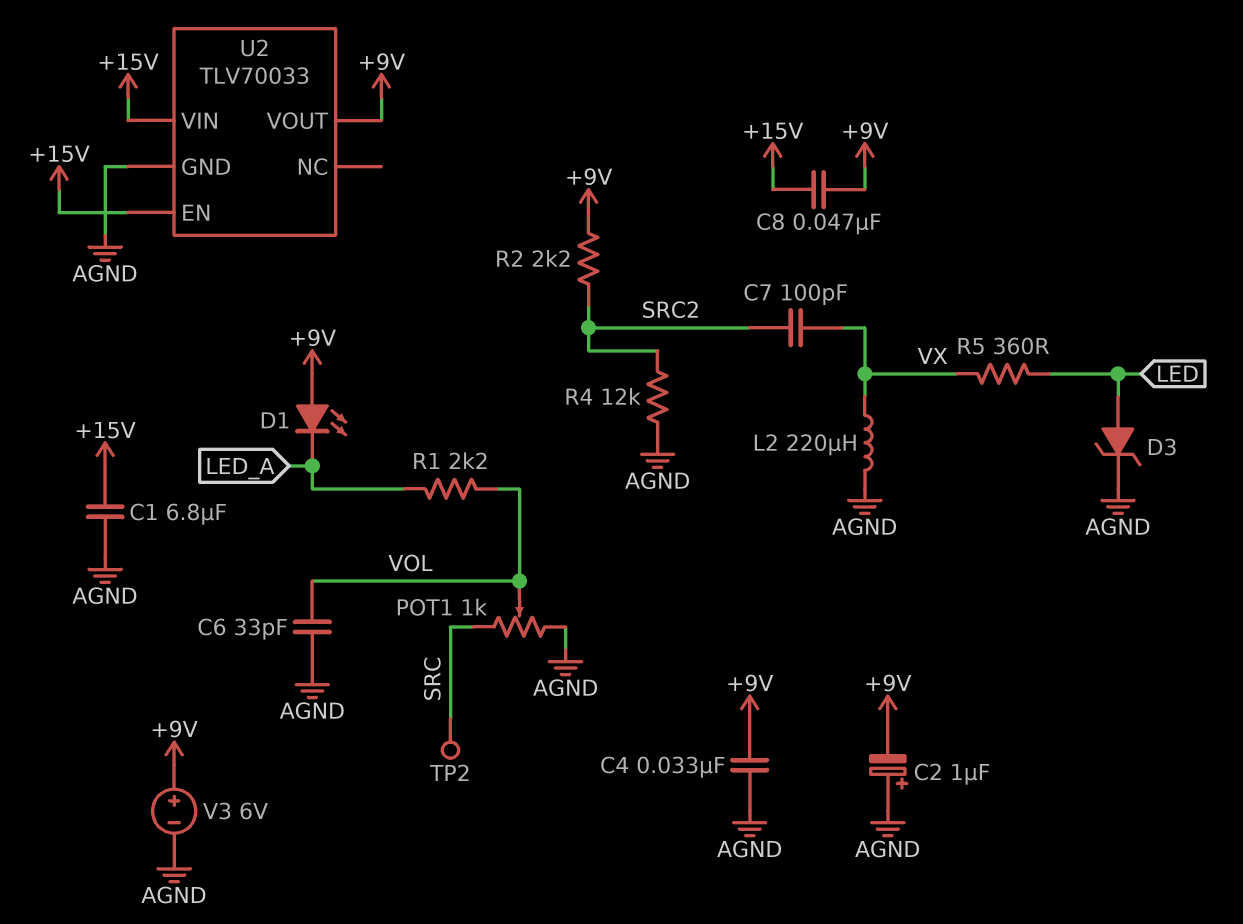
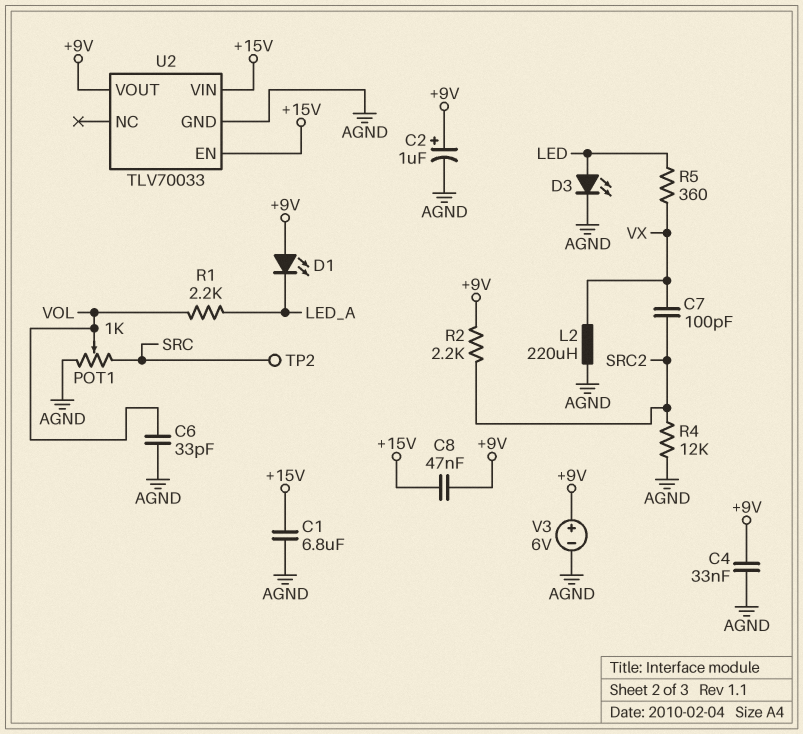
C2: 1uF (plus AGND, minus +9V) -> 1uF (plus +9V, minus AGND)
D3: zener (A LED, K AGND) -> LED (A LED, K AGND)

